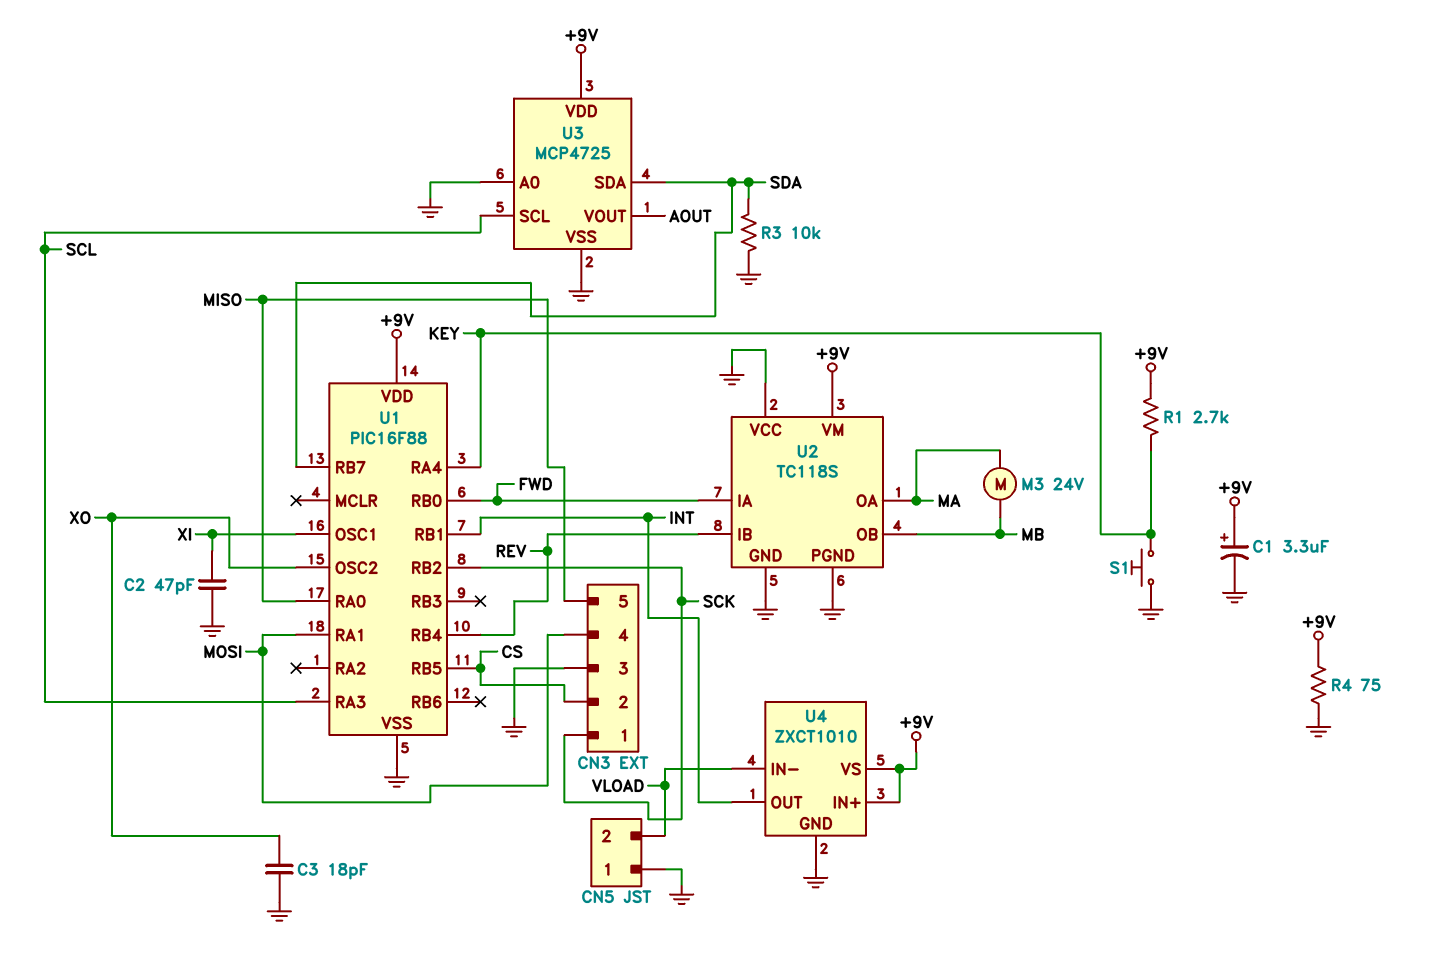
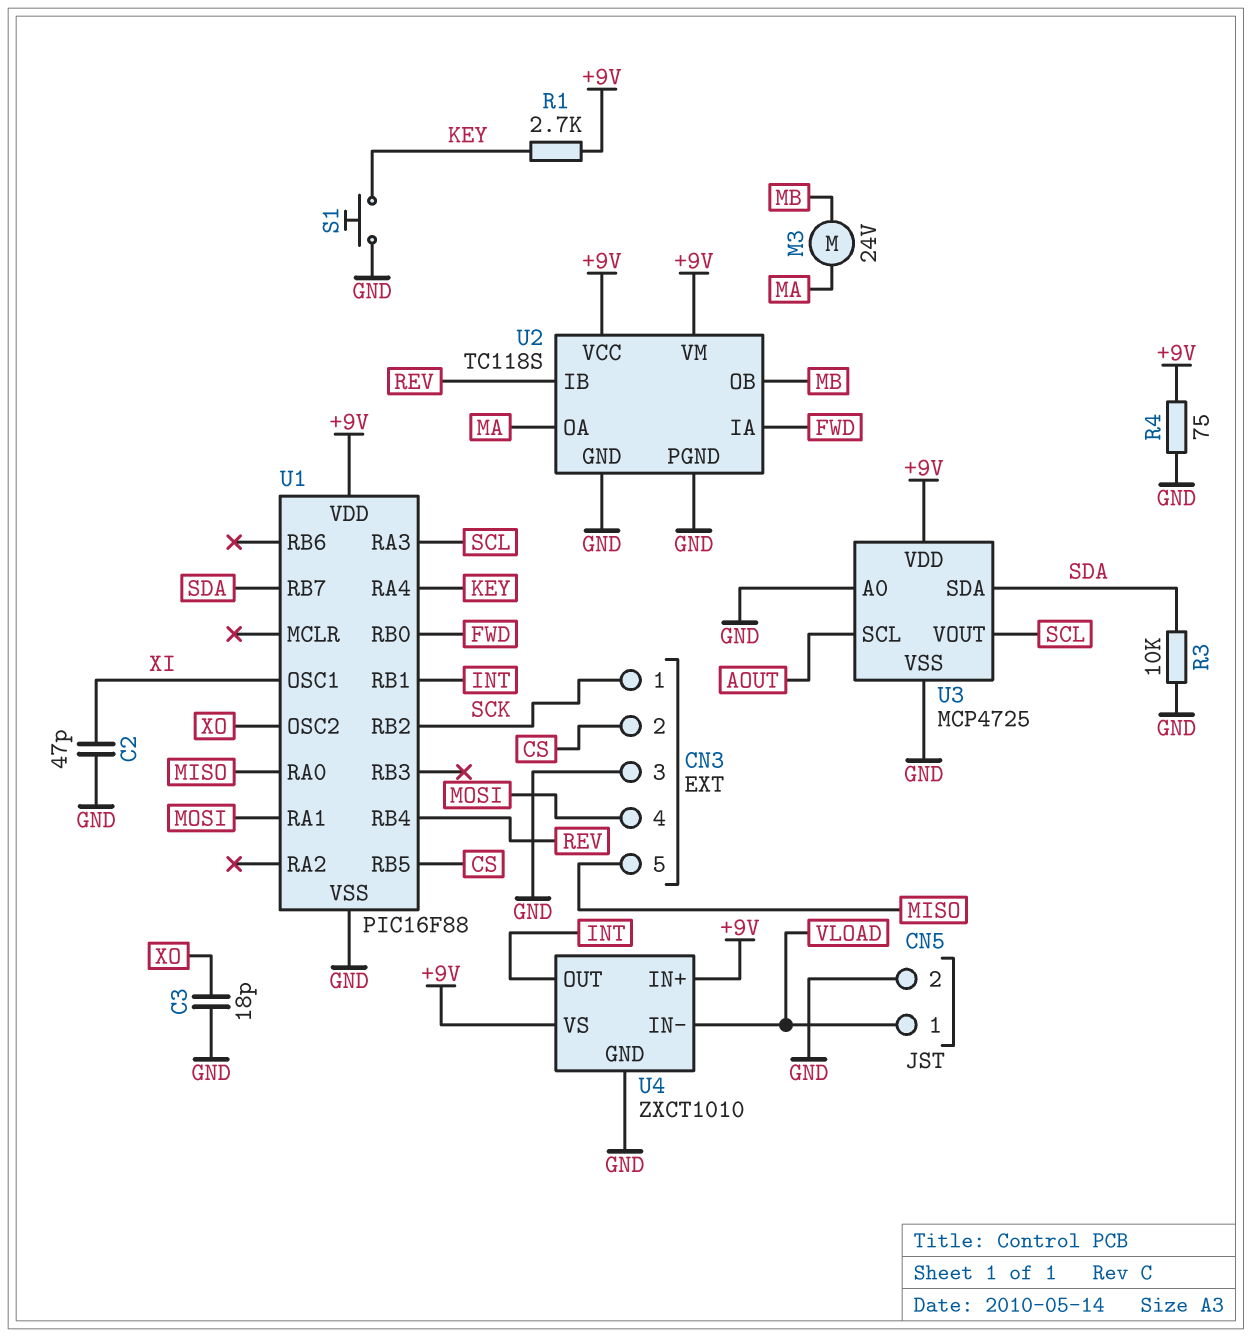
C1: 3.3uF (plus +9V, minus GND) -> none
CN5 pin 1: GND -> VLOAD
CN5 pin 2: VLOAD -> GND
U2 pin VCC: GND -> +9V
U3 pin SCL: SCL -> AOUT
U3 pin VOUT: AOUT -> SCL

